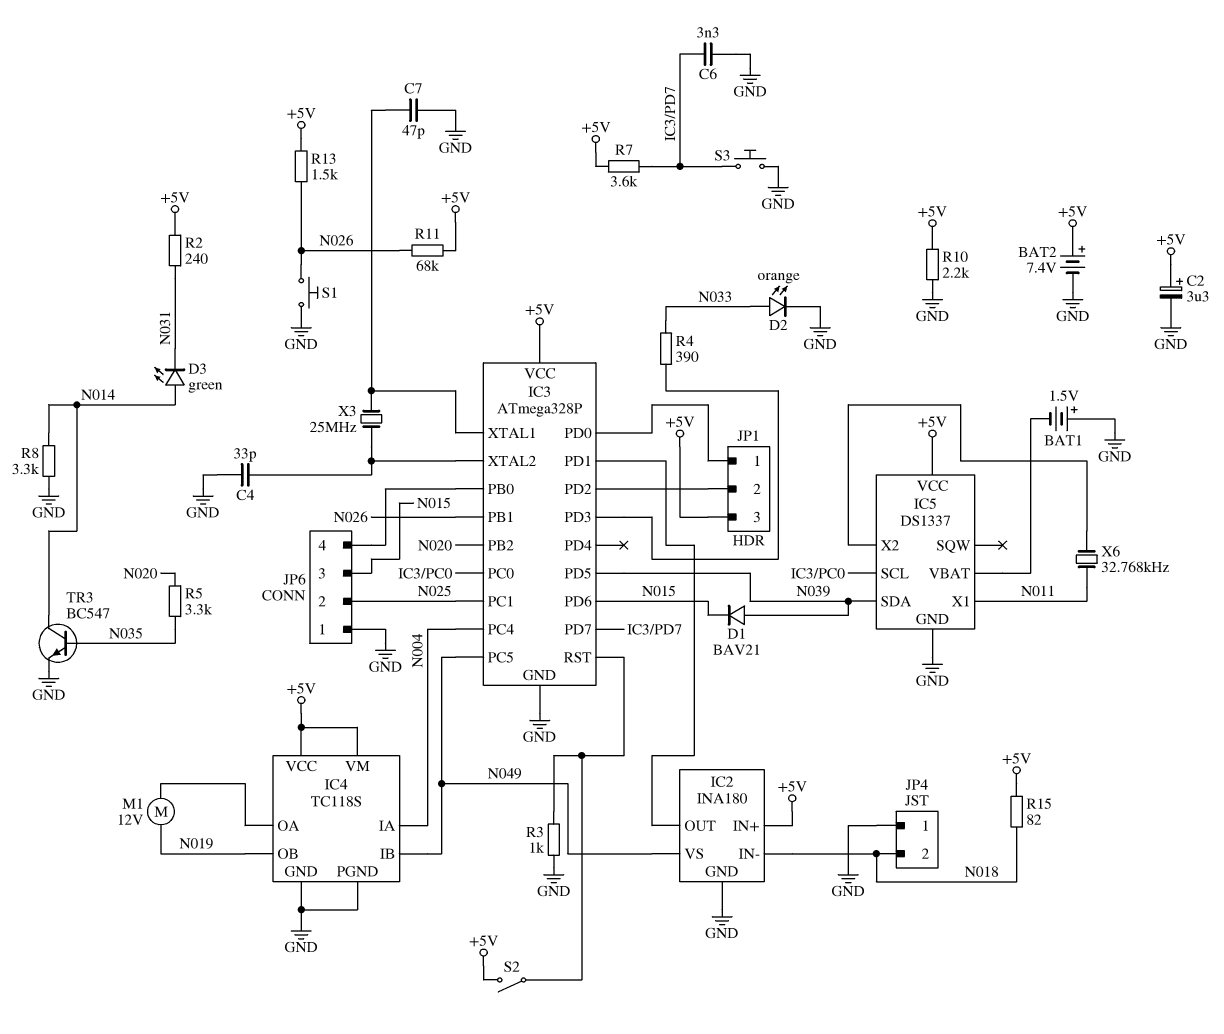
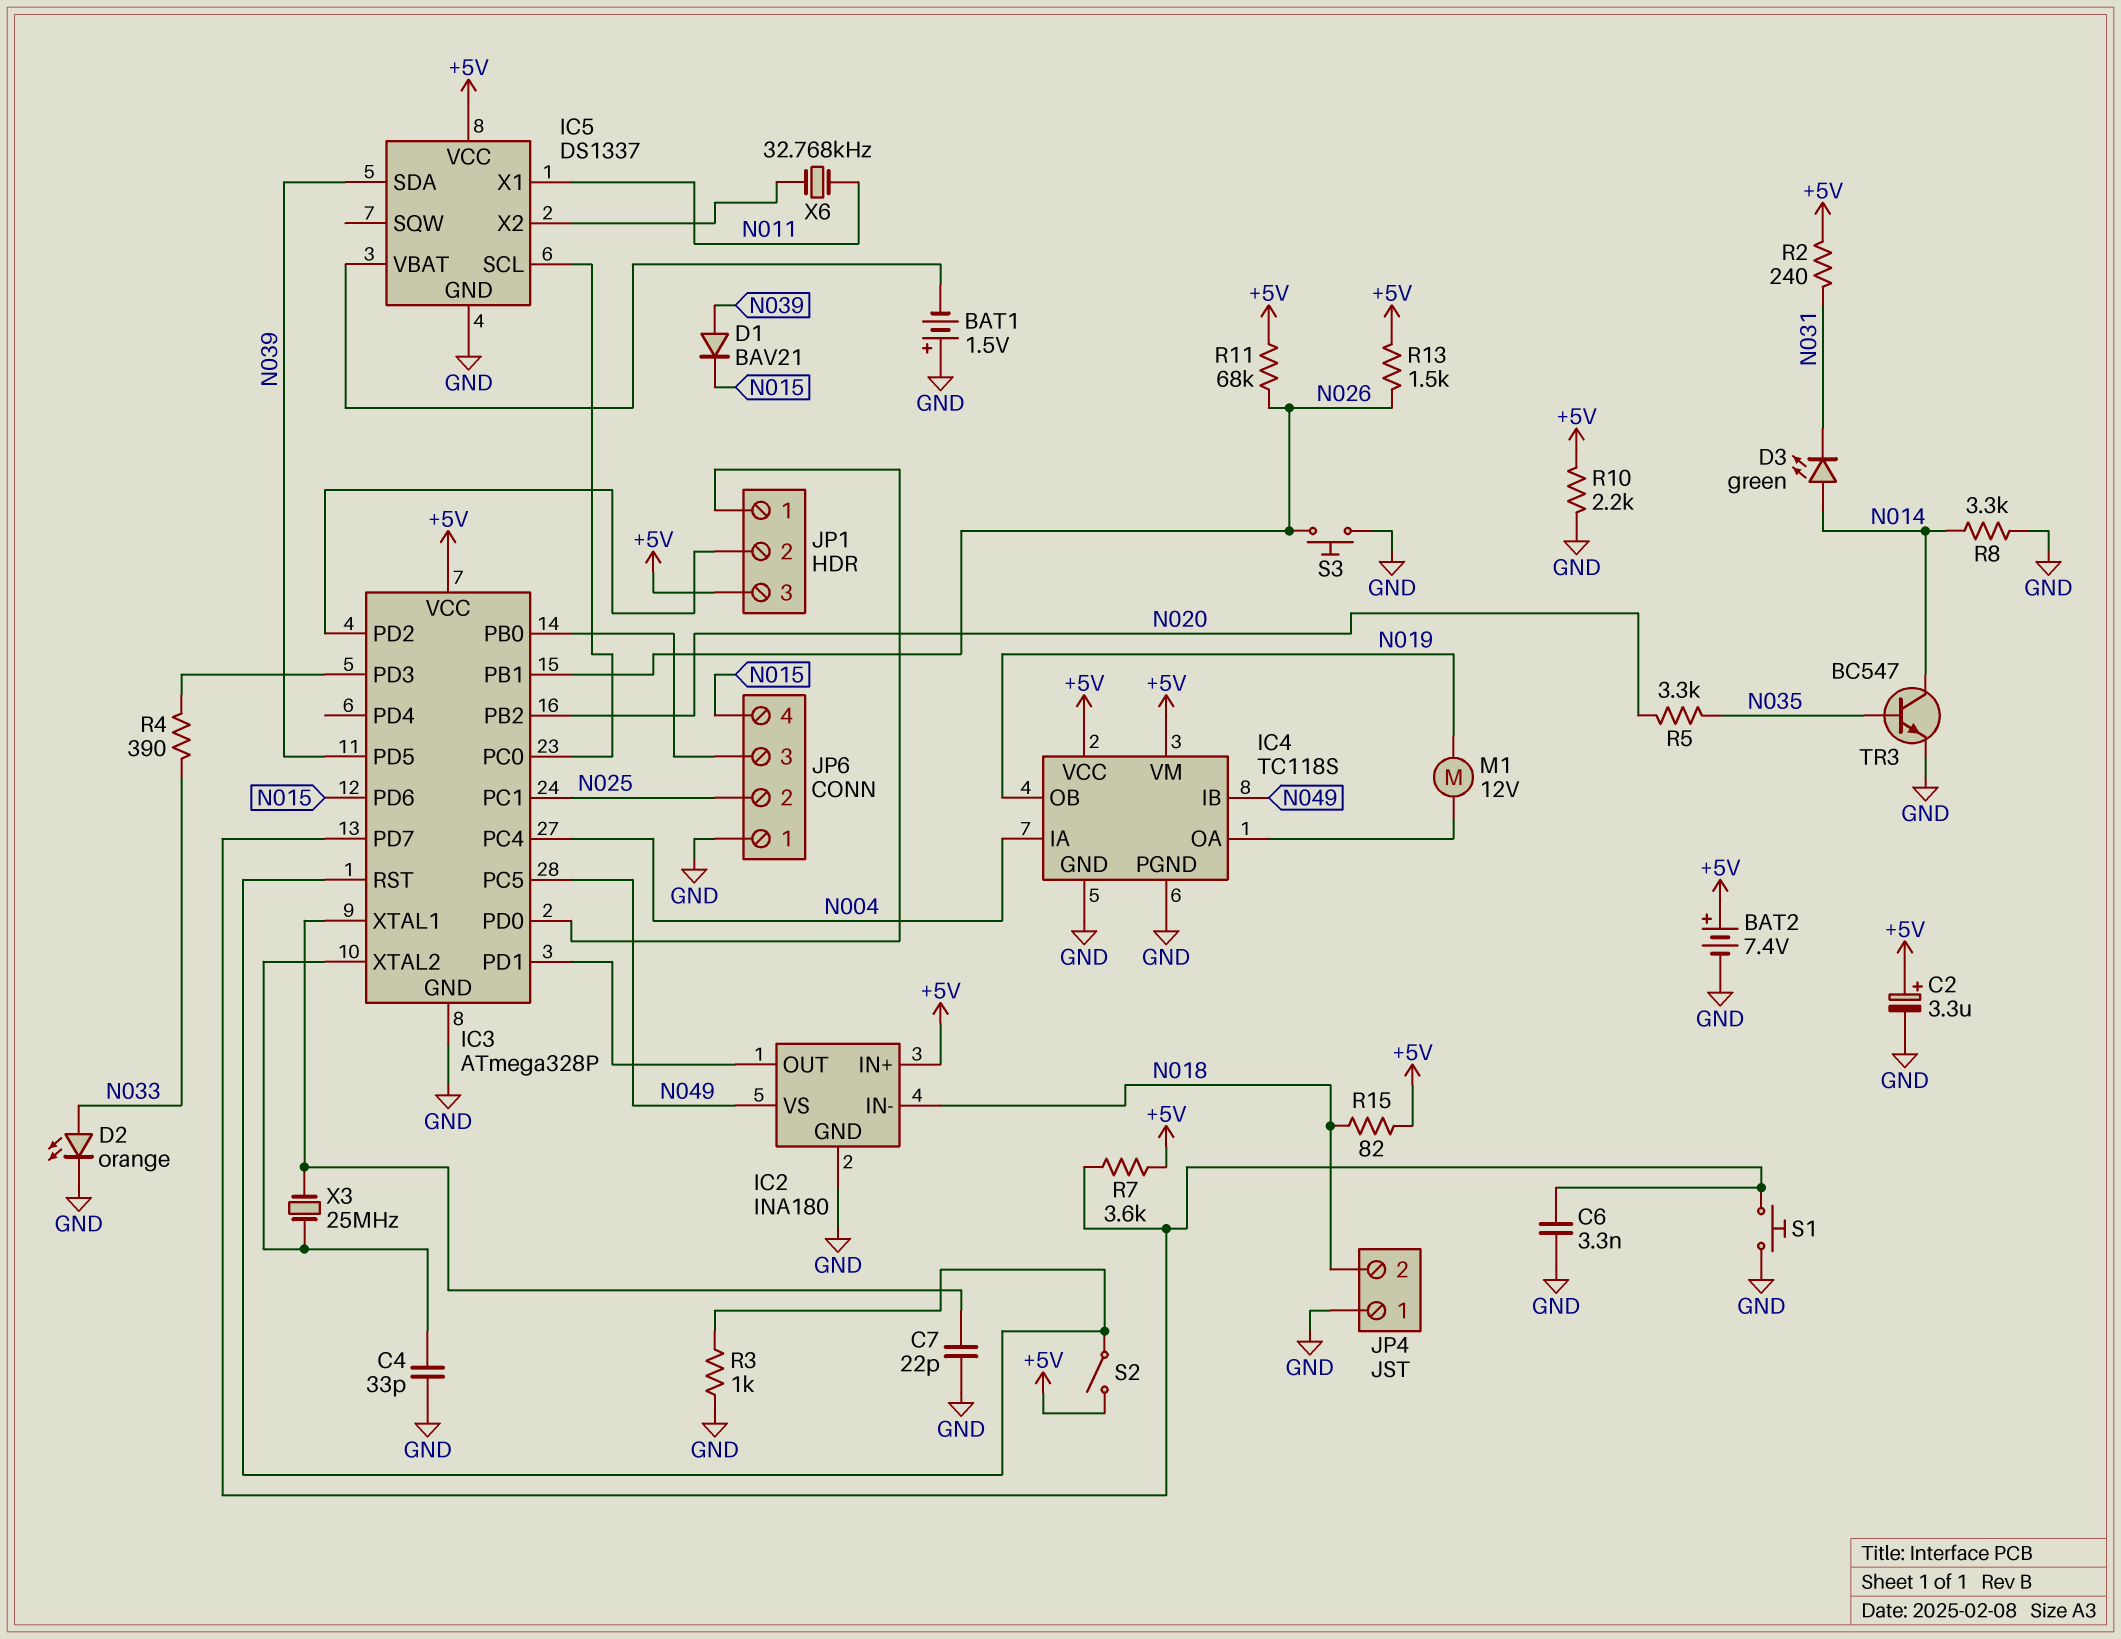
C7: 47pF (GND, IC3/XTAL1) -> 22pF (GND, IC3/XTAL1)
JP6 pin 3: N015 -> IC3/PB0
JP6 pin 4: IC3/PB0 -> N015
S1: button (GND, N026) -> button (GND, IC3/PD7)
S3: button (GND, IC3/PD7) -> button (GND, N026)

